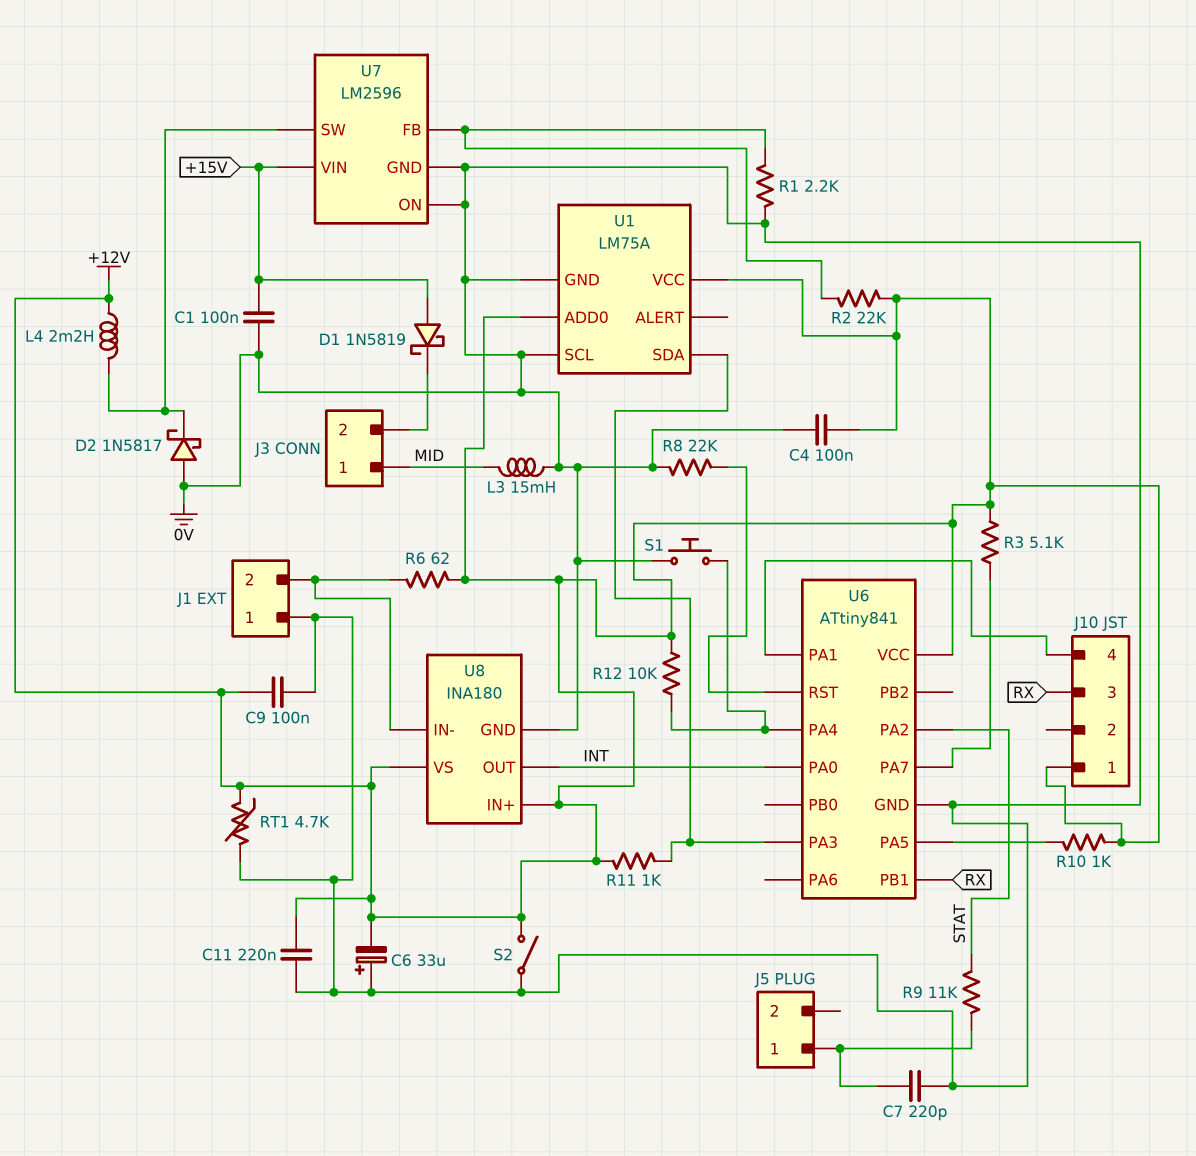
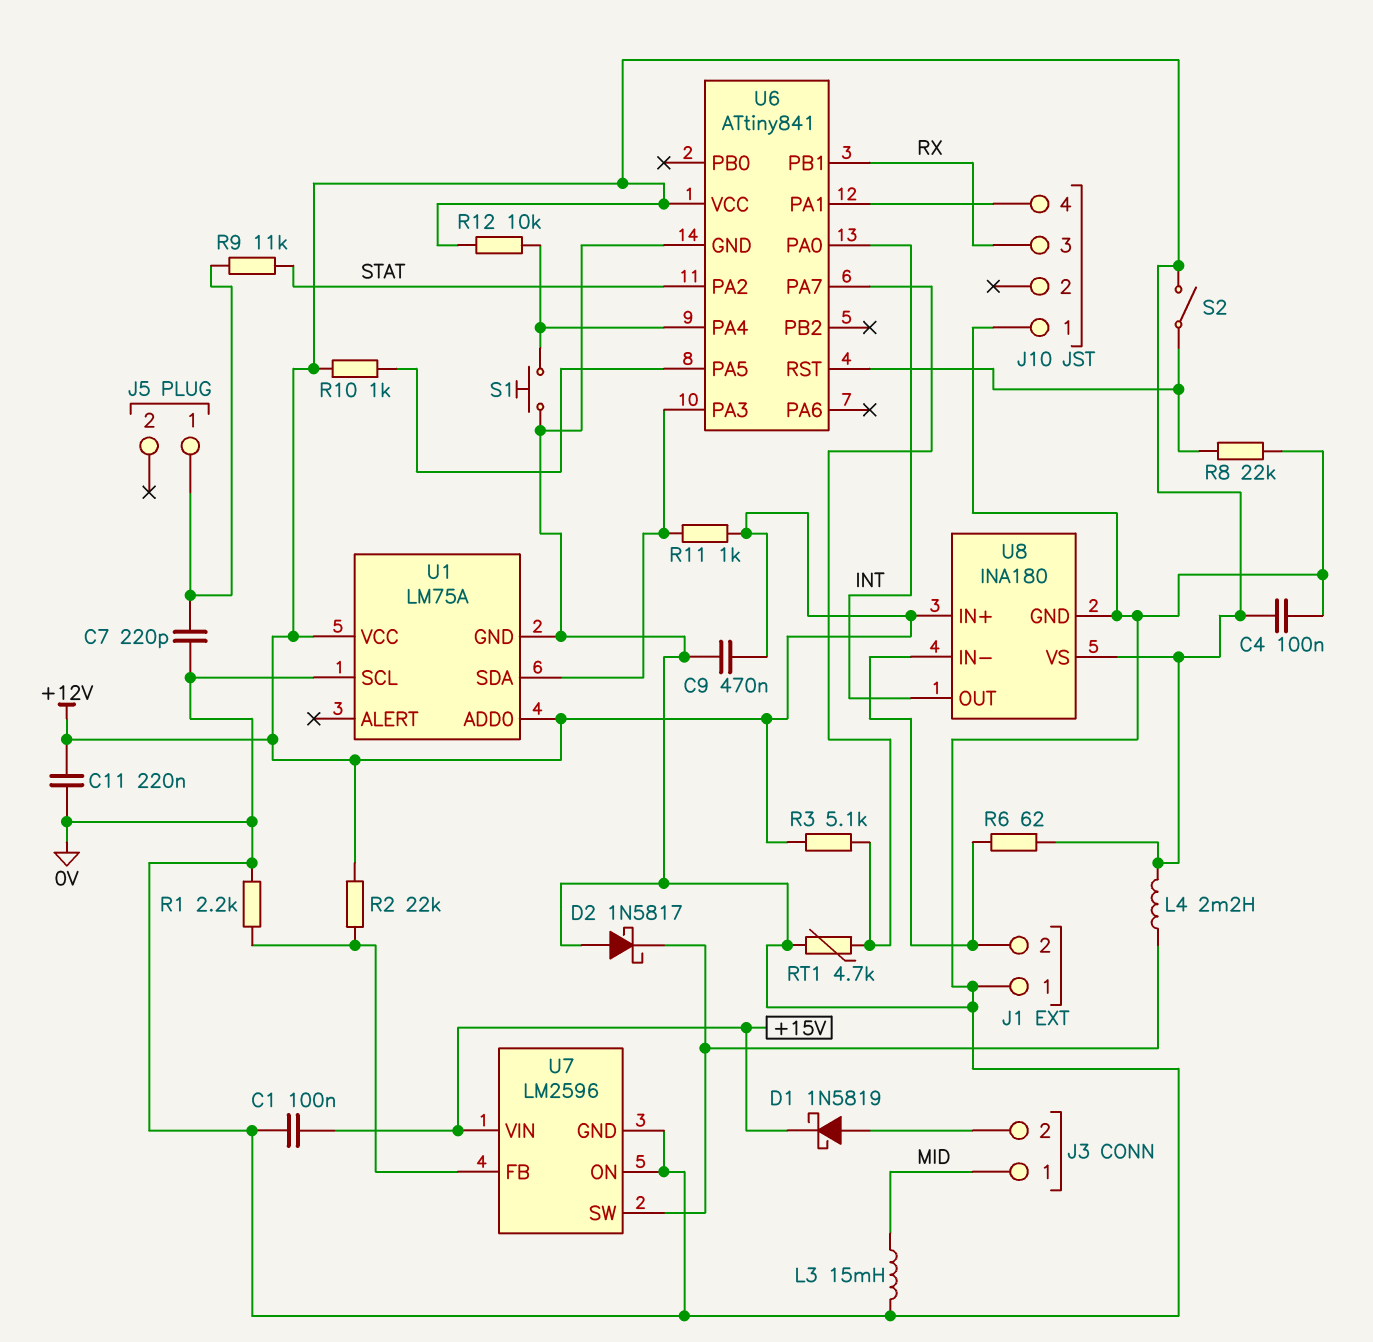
C6: 33uF (plus 0V, minus +12V) -> none
C9: 100nF (+12V, 0V) -> 470nF (+12V, 0V)
D1: schottky 1N5819 (A +15V, K J3/2) -> schottky 1N5819 (A J3/2, K +15V)
J10 pin 1: +12V -> 0V
RT1: 4.7k (+12V, 0V) -> 4.7k (0V, U6/PA7)
S2: switch (+12V, 0V) -> switch (+12V, U6/RST)

